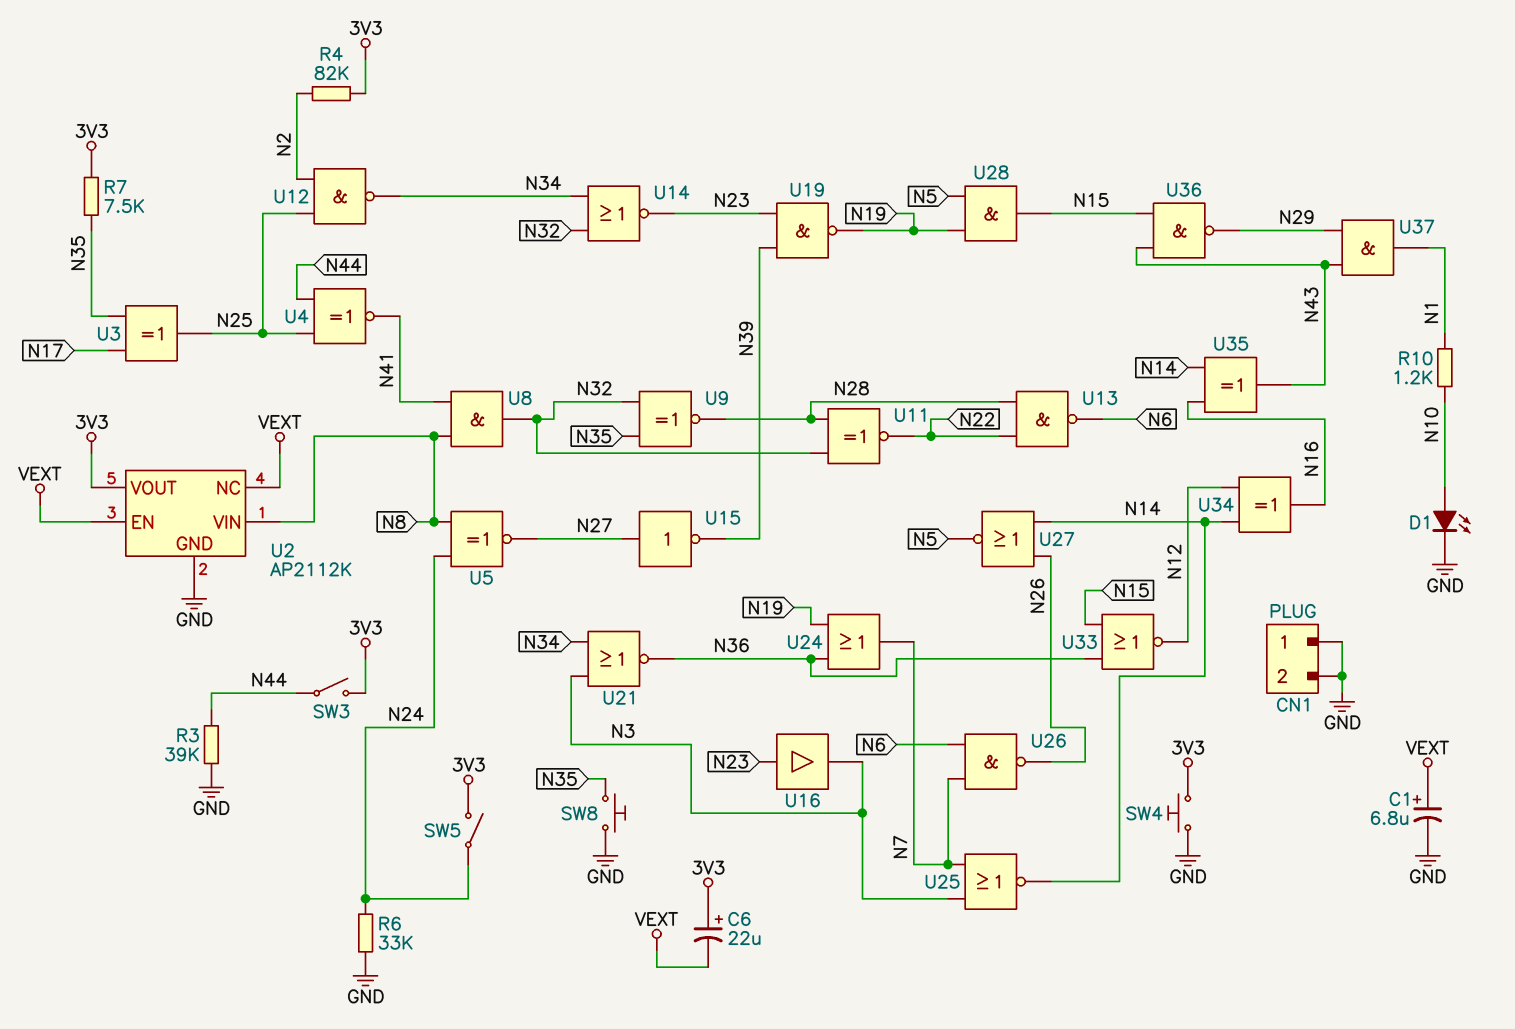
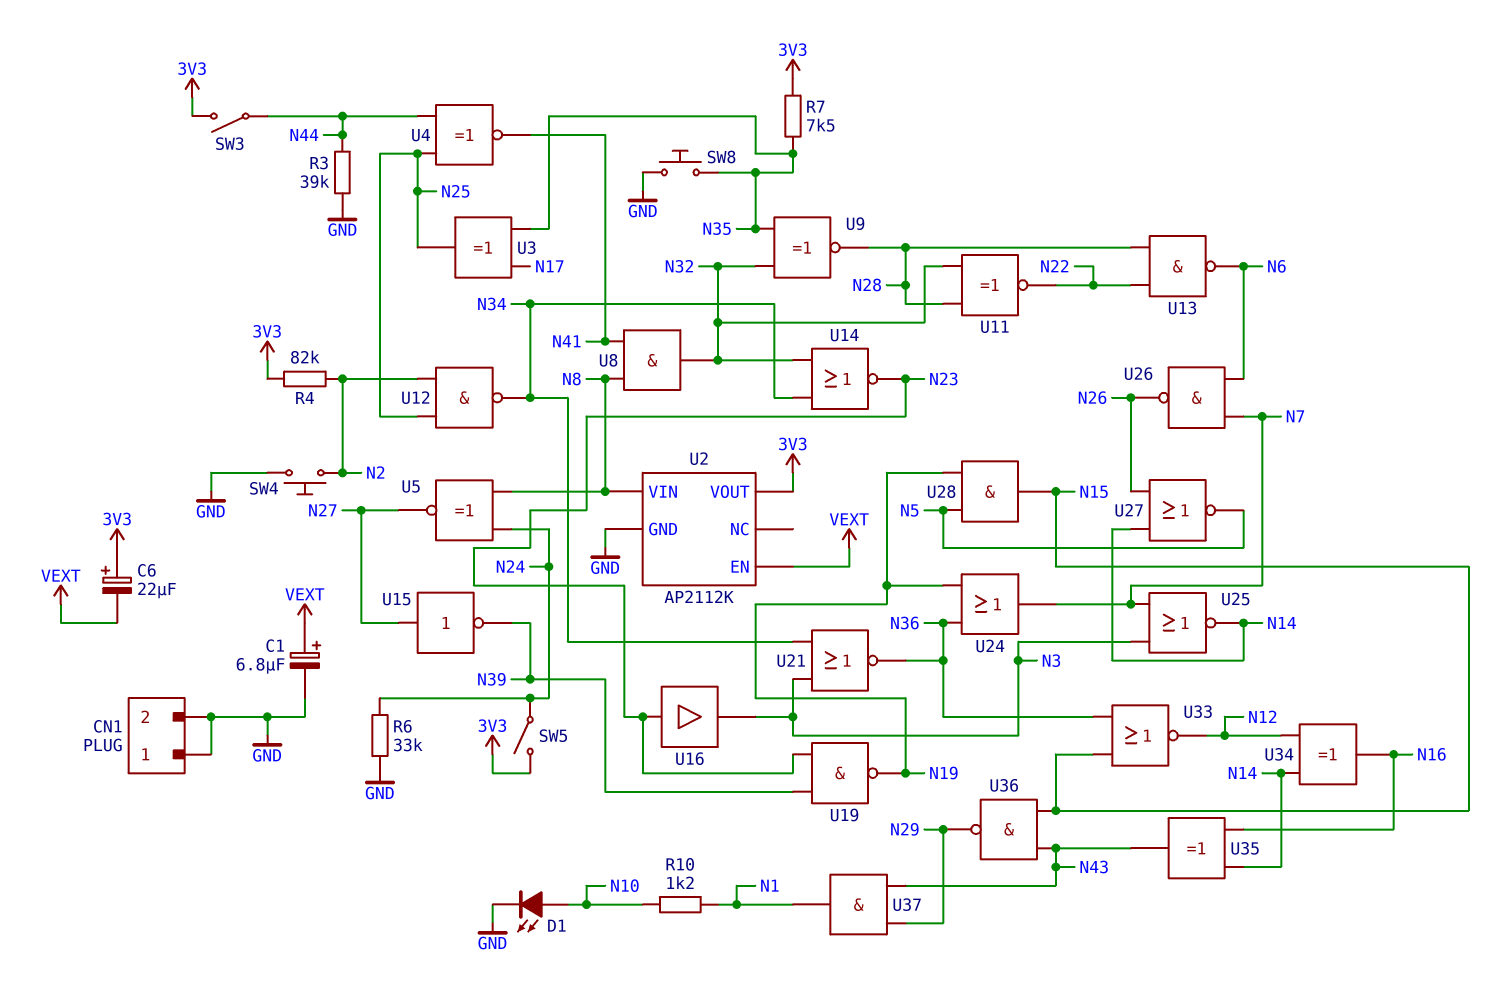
SW4: button (3V3, GND) -> button (GND, N2)
U2 pin NC: VEXT -> none

